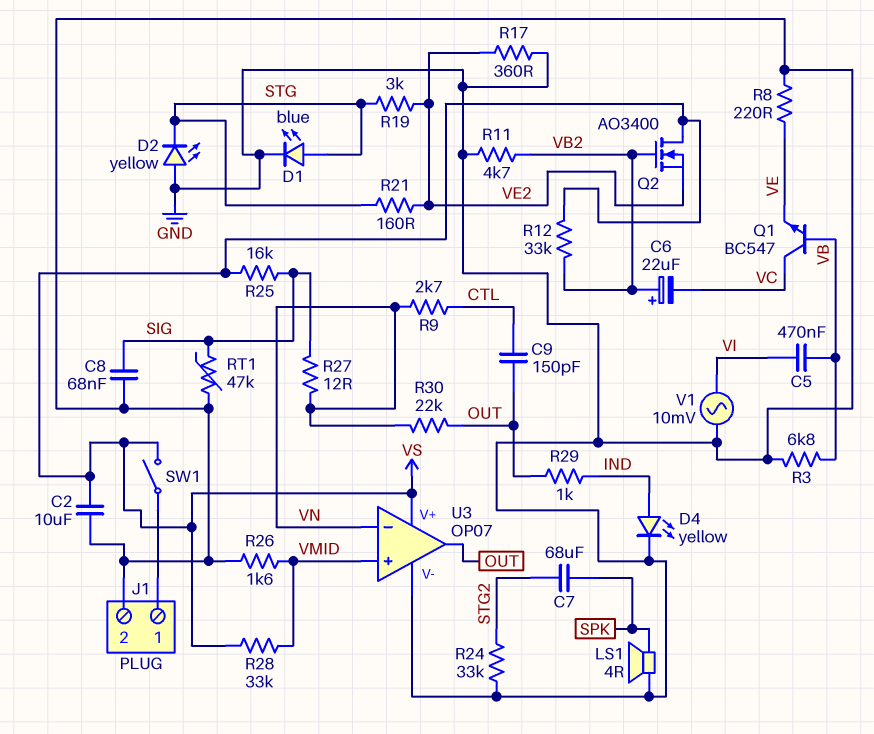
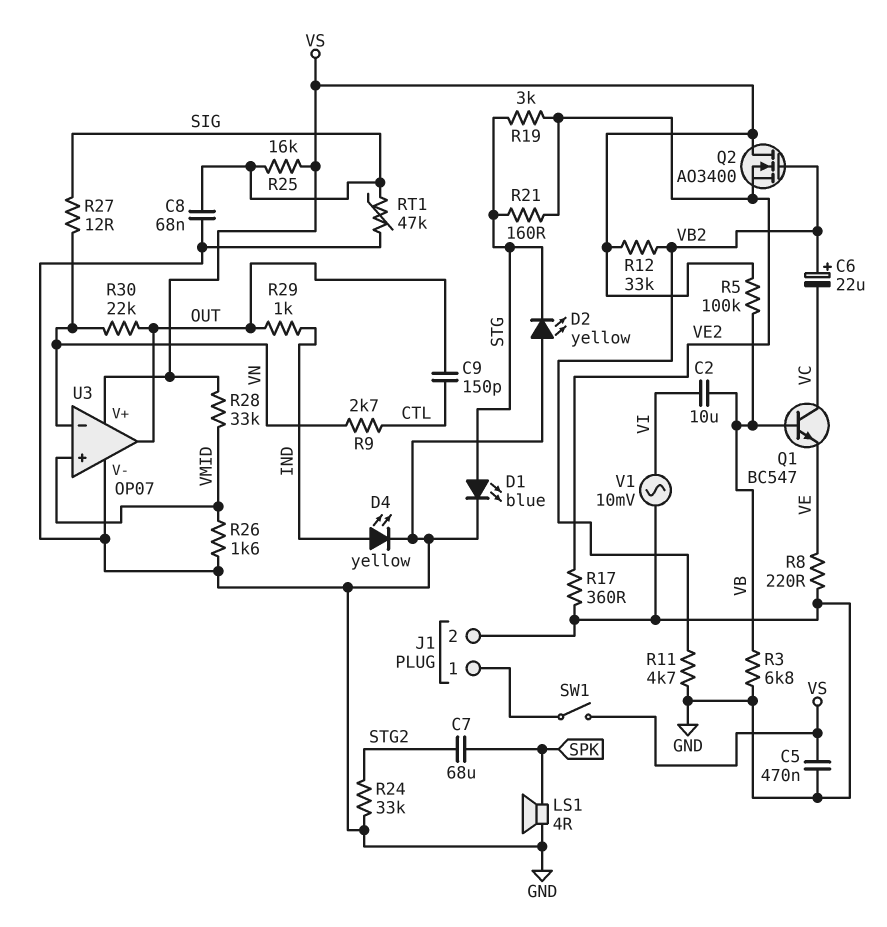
C2: 10uF (GND, VS) -> 10uF (VB, VI)
C5: 470nF (VB, VI) -> 470nF (GND, VS)
R5: none -> 100k (VB, VS)

